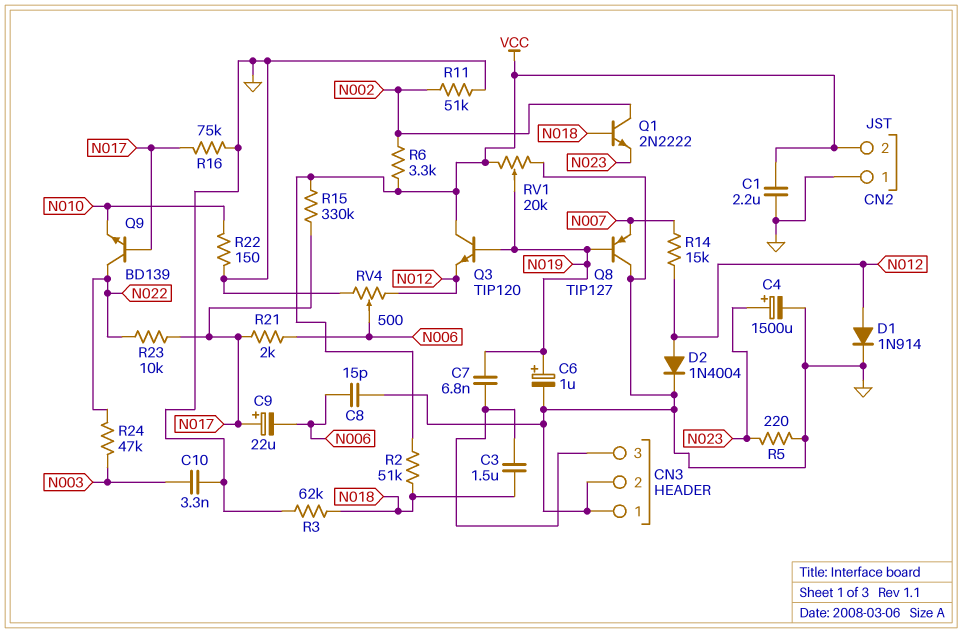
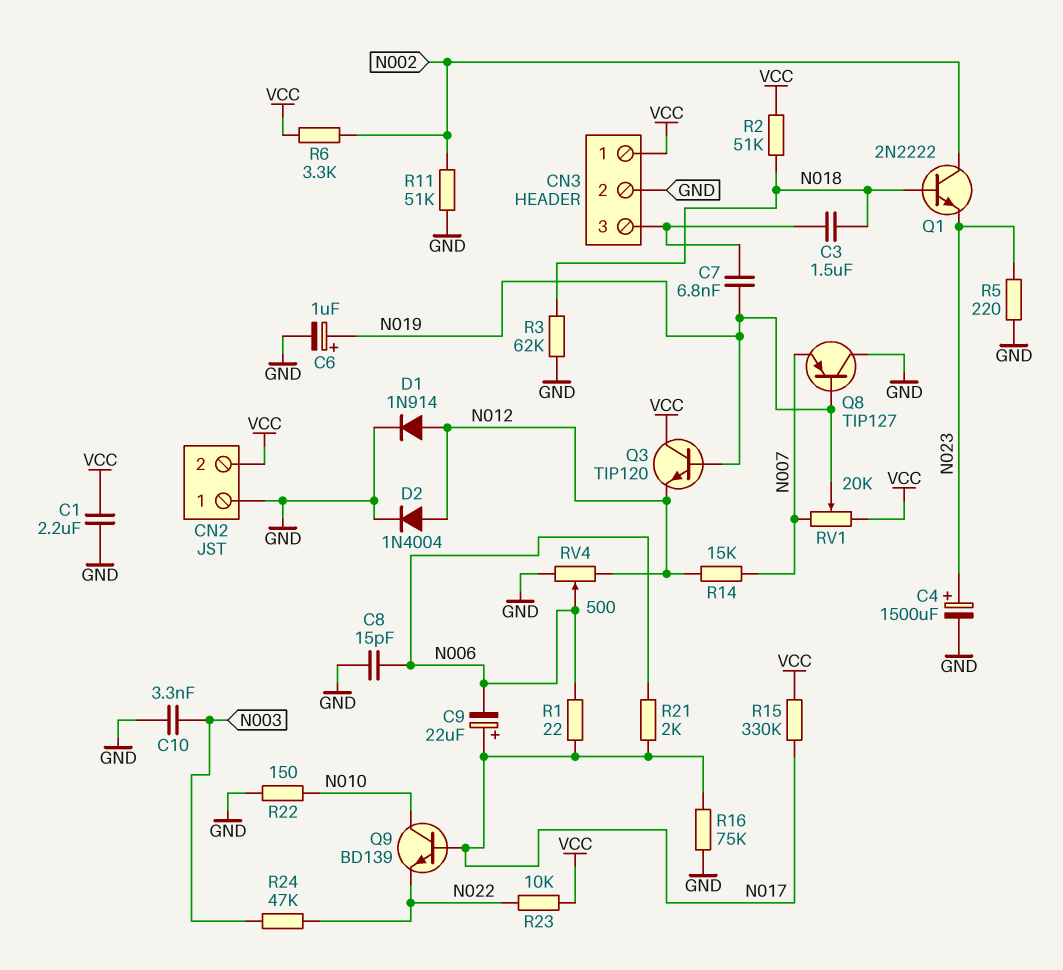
CN3 pin 1: GND -> VCC
Q9: NPN BD139 (B N017, C N022, E N010) -> NPN BD139 (B N017, C N010, E N022)
R1: none -> 22 (N006, N017)
R23: 10k (N017, N022) -> 10k (N022, VCC)
RV1: 20k (GND, VCC, wiper N019) -> 20k (N007, VCC, wiper N019)

